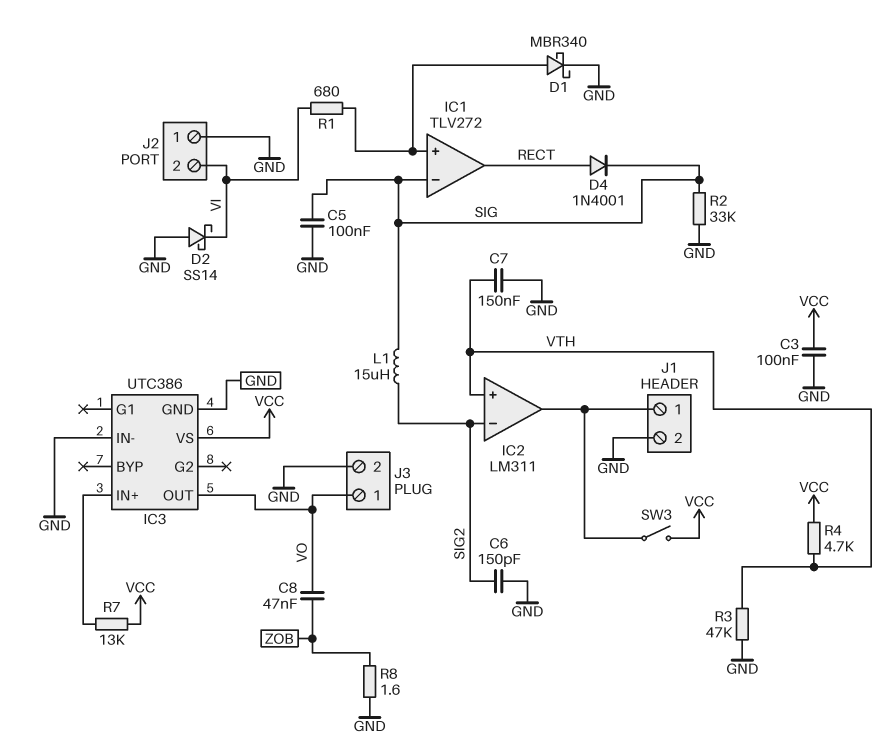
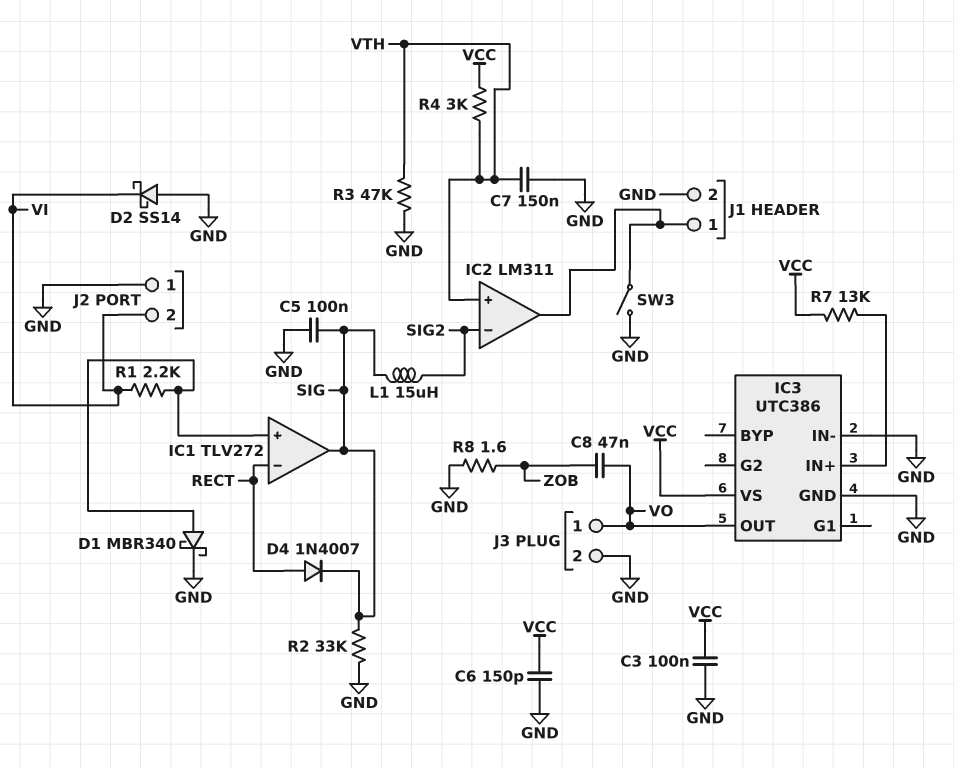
C6: 150pF (GND, SIG2) -> 150pF (GND, VCC)
D4: diode 1N4001 (A RECT, K SIG) -> diode 1N4007 (A RECT, K SIG)
IC1 pin in-: SIG -> RECT
IC1 pin out: RECT -> SIG
R1: 680 (IC1/in+, VI) -> 2.2k (IC1/in+, VI)
R4: 4.7k (VCC, VTH) -> 3k (VCC, VTH)
SW3: switch (IC2/out, VCC) -> switch (GND, IC2/out)

